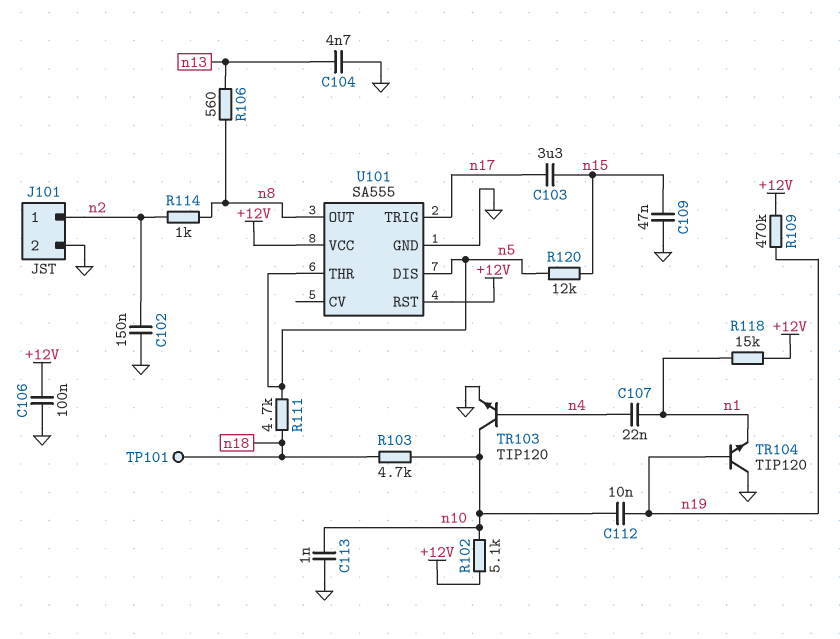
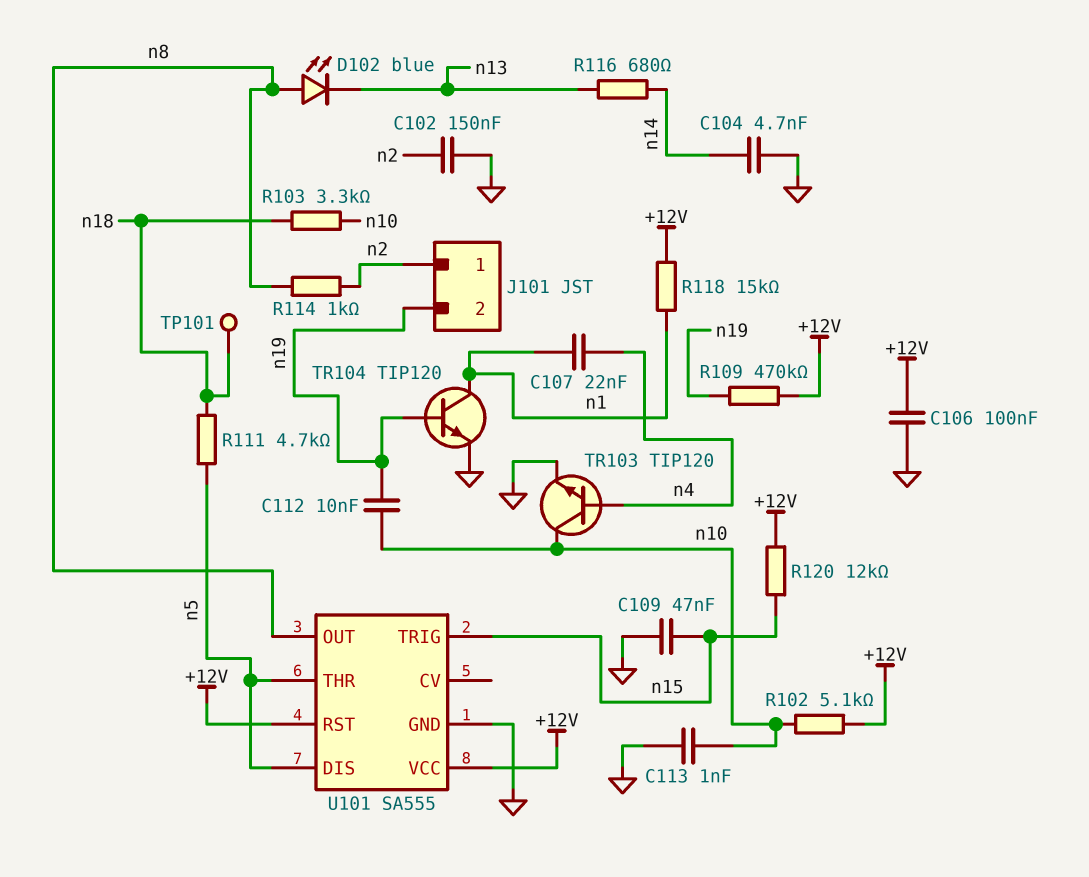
C103: 3.3uF (n15, n17) -> none
C104: 4.7nF (GND, n13) -> 4.7nF (GND, n14)
D102: none -> LED blue (A n8, K n13)
J101 pin 2: GND -> n19
R103: 4.7k (n10, n18) -> 3.3k (n10, n18)
R106: 560 (n8, n13) -> none
R116: none -> 680 (n13, n14)
R120: 12k (n5, n15) -> 12k (+12V, n15)
TR104: NPN TIP120 (B n19, C GND, E n1) -> NPN TIP120 (B n19, C n1, E GND)
U101 pin TRIG: n17 -> n15

